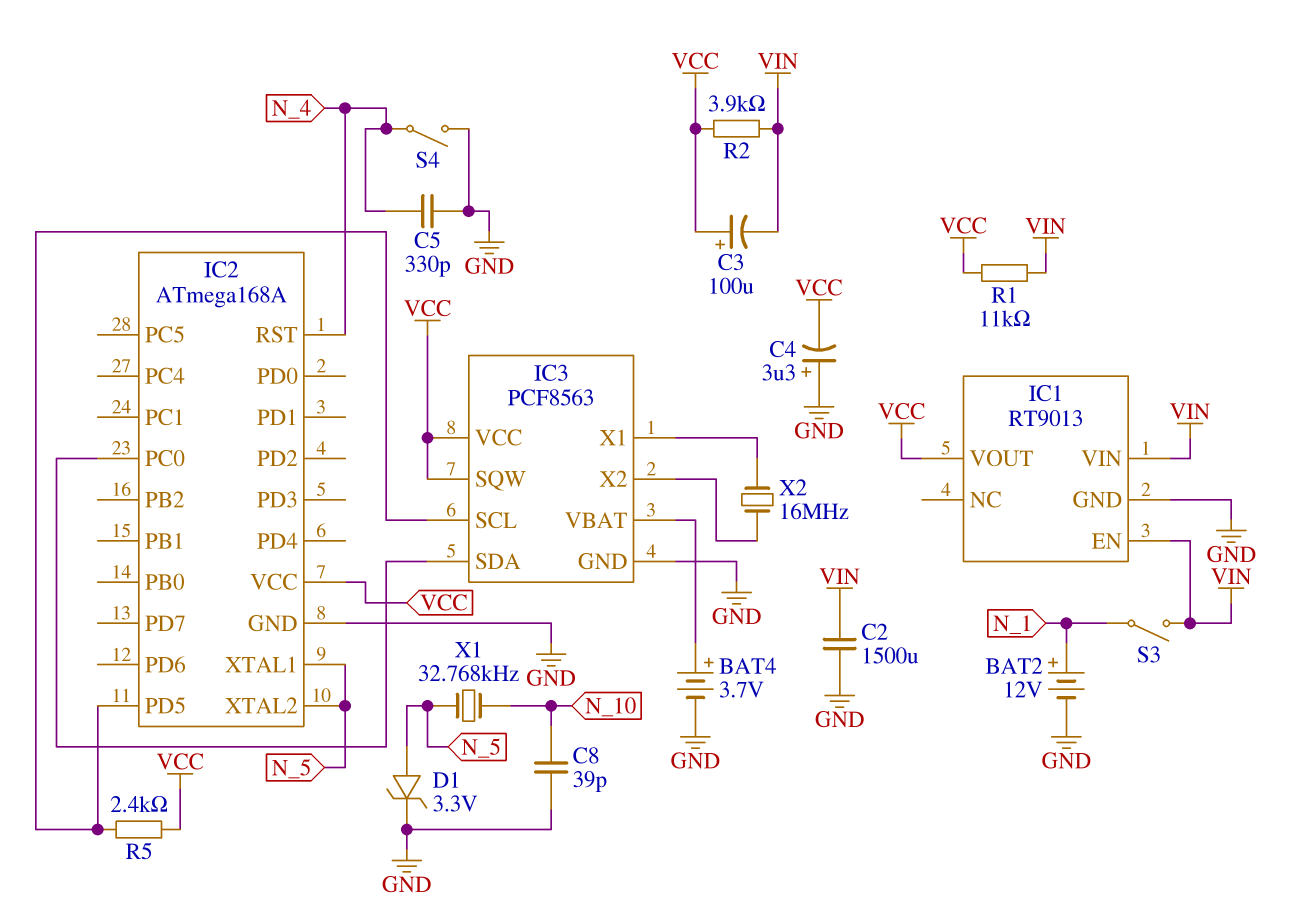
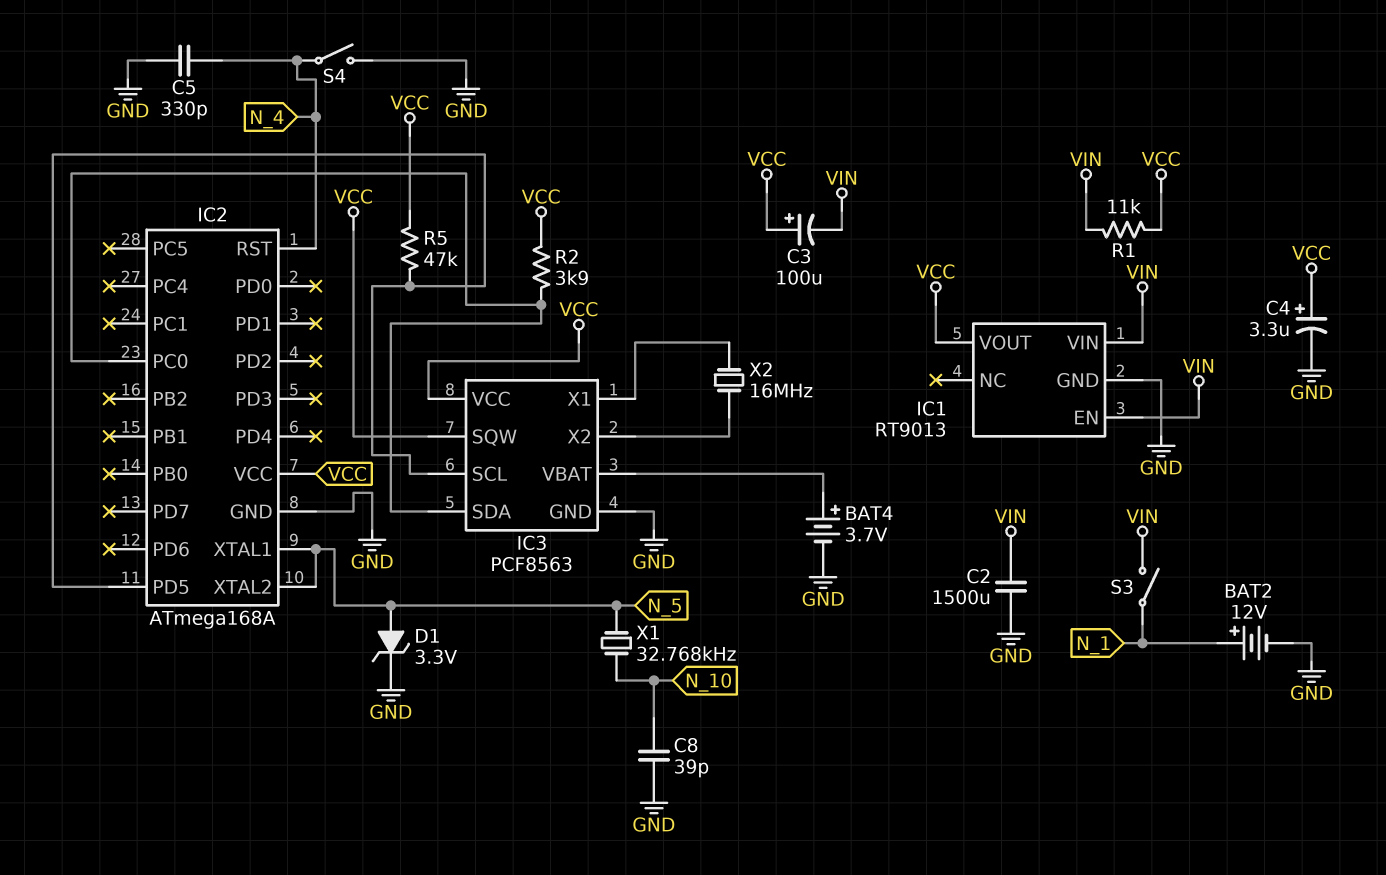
C4: 3.3uF (plus GND, minus VCC) -> 3.3uF (plus VCC, minus GND)
R2: 3.9k (VCC, VIN) -> 3.9k (IC2/PC0, VCC)
R5: 2.4k (IC2/PD5, VCC) -> 47k (IC2/PD5, VCC)

